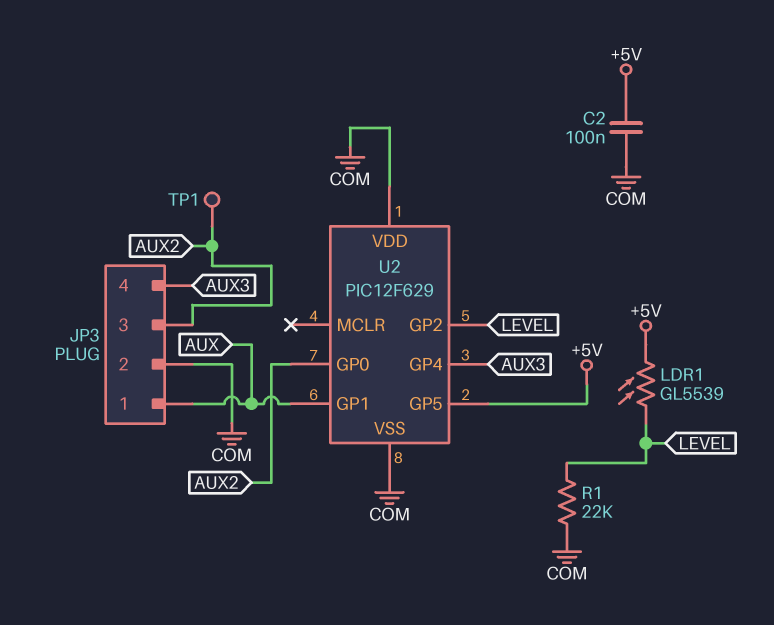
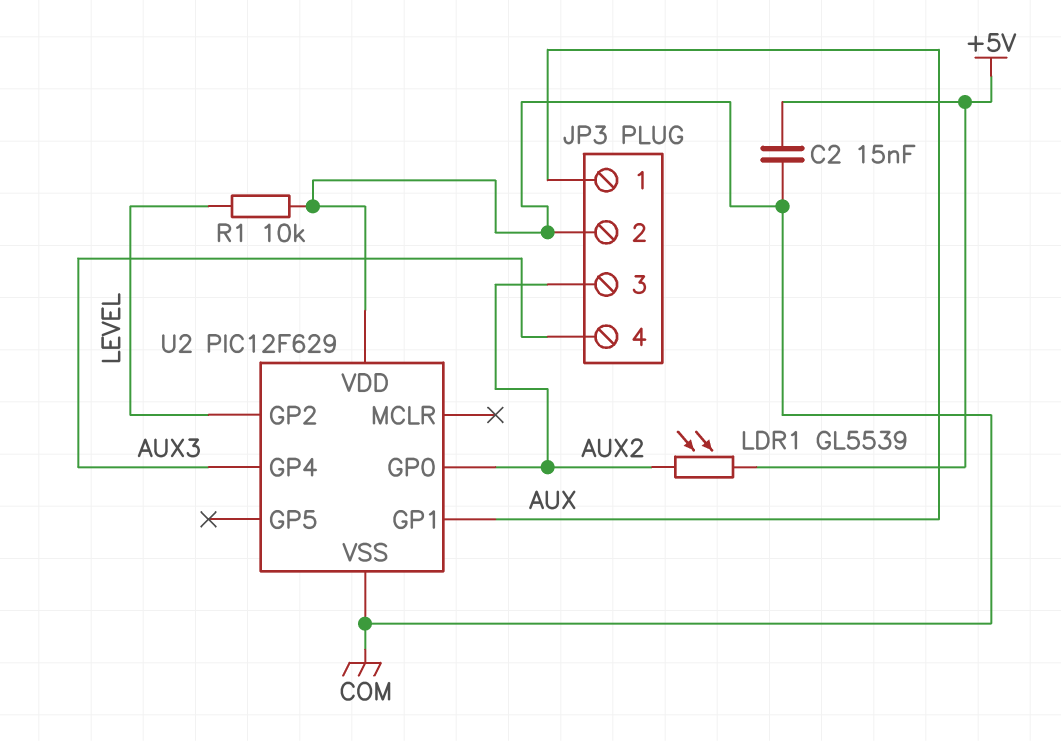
C2: 100nF (+5V, COM) -> 15nF (+5V, COM)
LDR1: GL5539 (+5V, LEVEL) -> GL5539 (+5V, AUX2)
R1: 22k (COM, LEVEL) -> 10k (COM, LEVEL)
TP1: test point (AUX2) -> none
U2 pin GP5: +5V -> none

